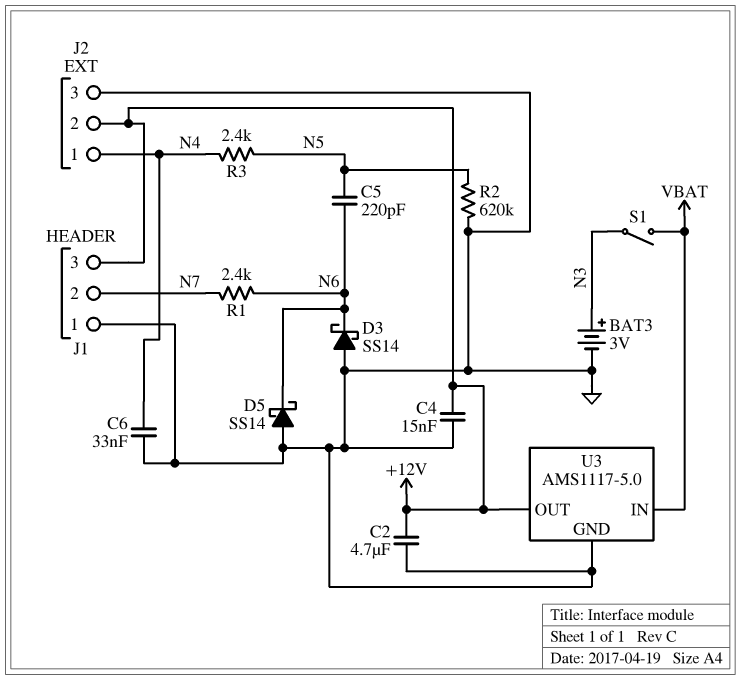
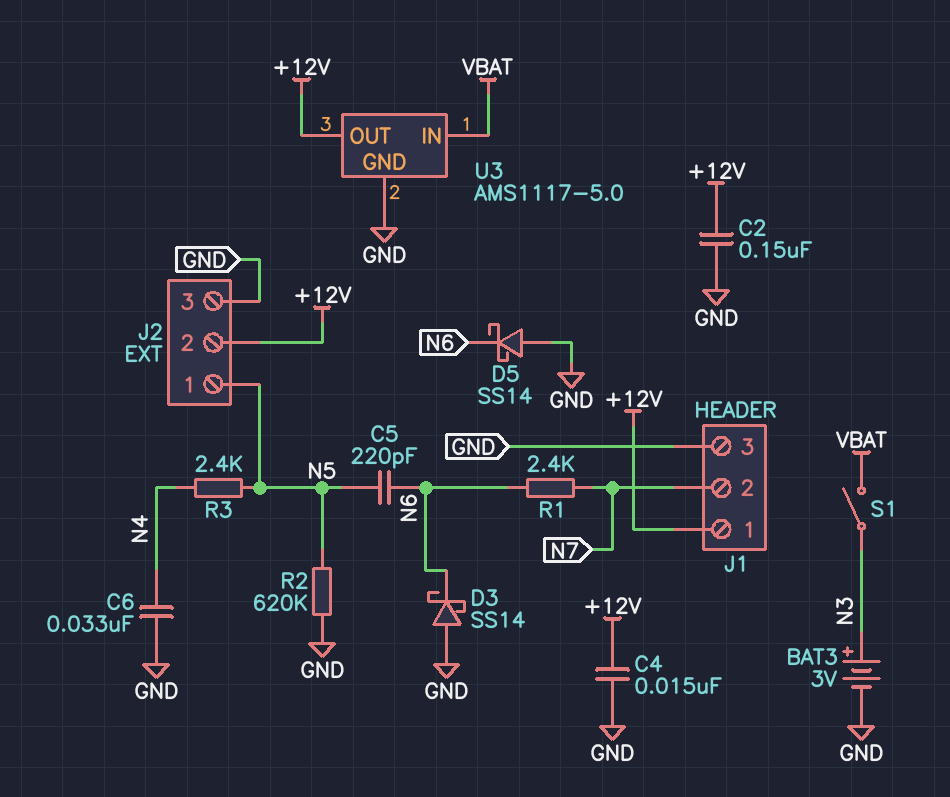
C2: 4.7uF (+12V, GND) -> 150nF (+12V, GND)
J1 pin 1: GND -> +12V
J1 pin 3: +12V -> GND
J2 pin 1: N4 -> N5

